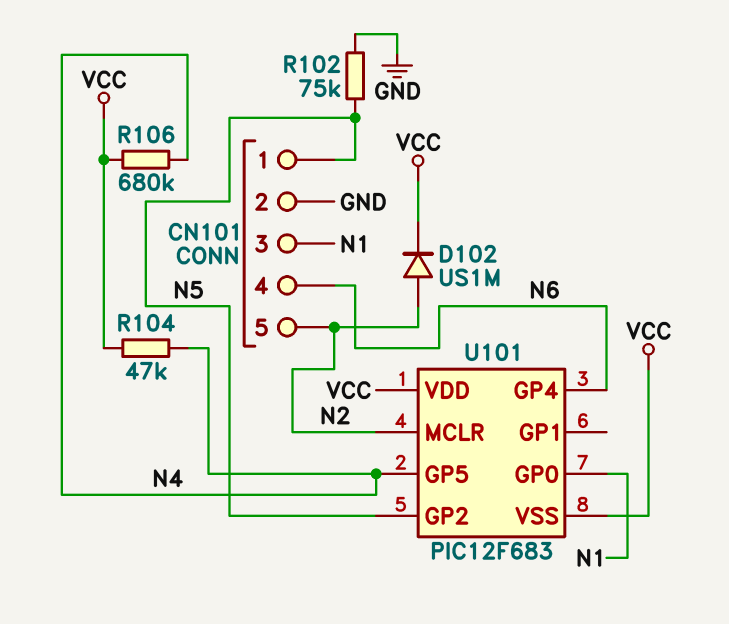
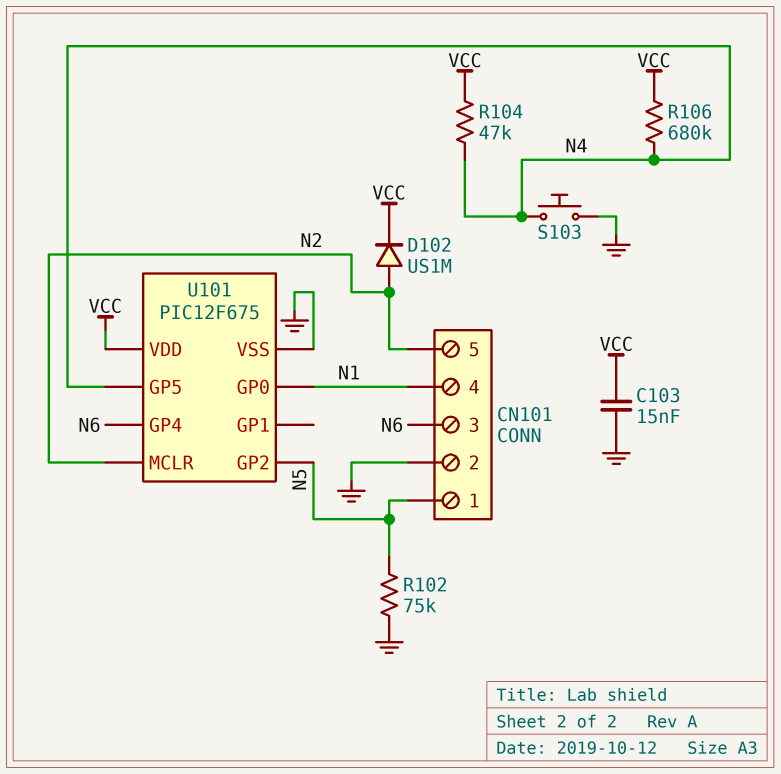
C103: none -> 15nF (GND, VCC)
CN101 pin 3: N1 -> N6
CN101 pin 4: N6 -> N1
S103: none -> button (GND, N4)
U101: PIC12F683 -> PIC12F675
U101 pin VSS: VCC -> GND

